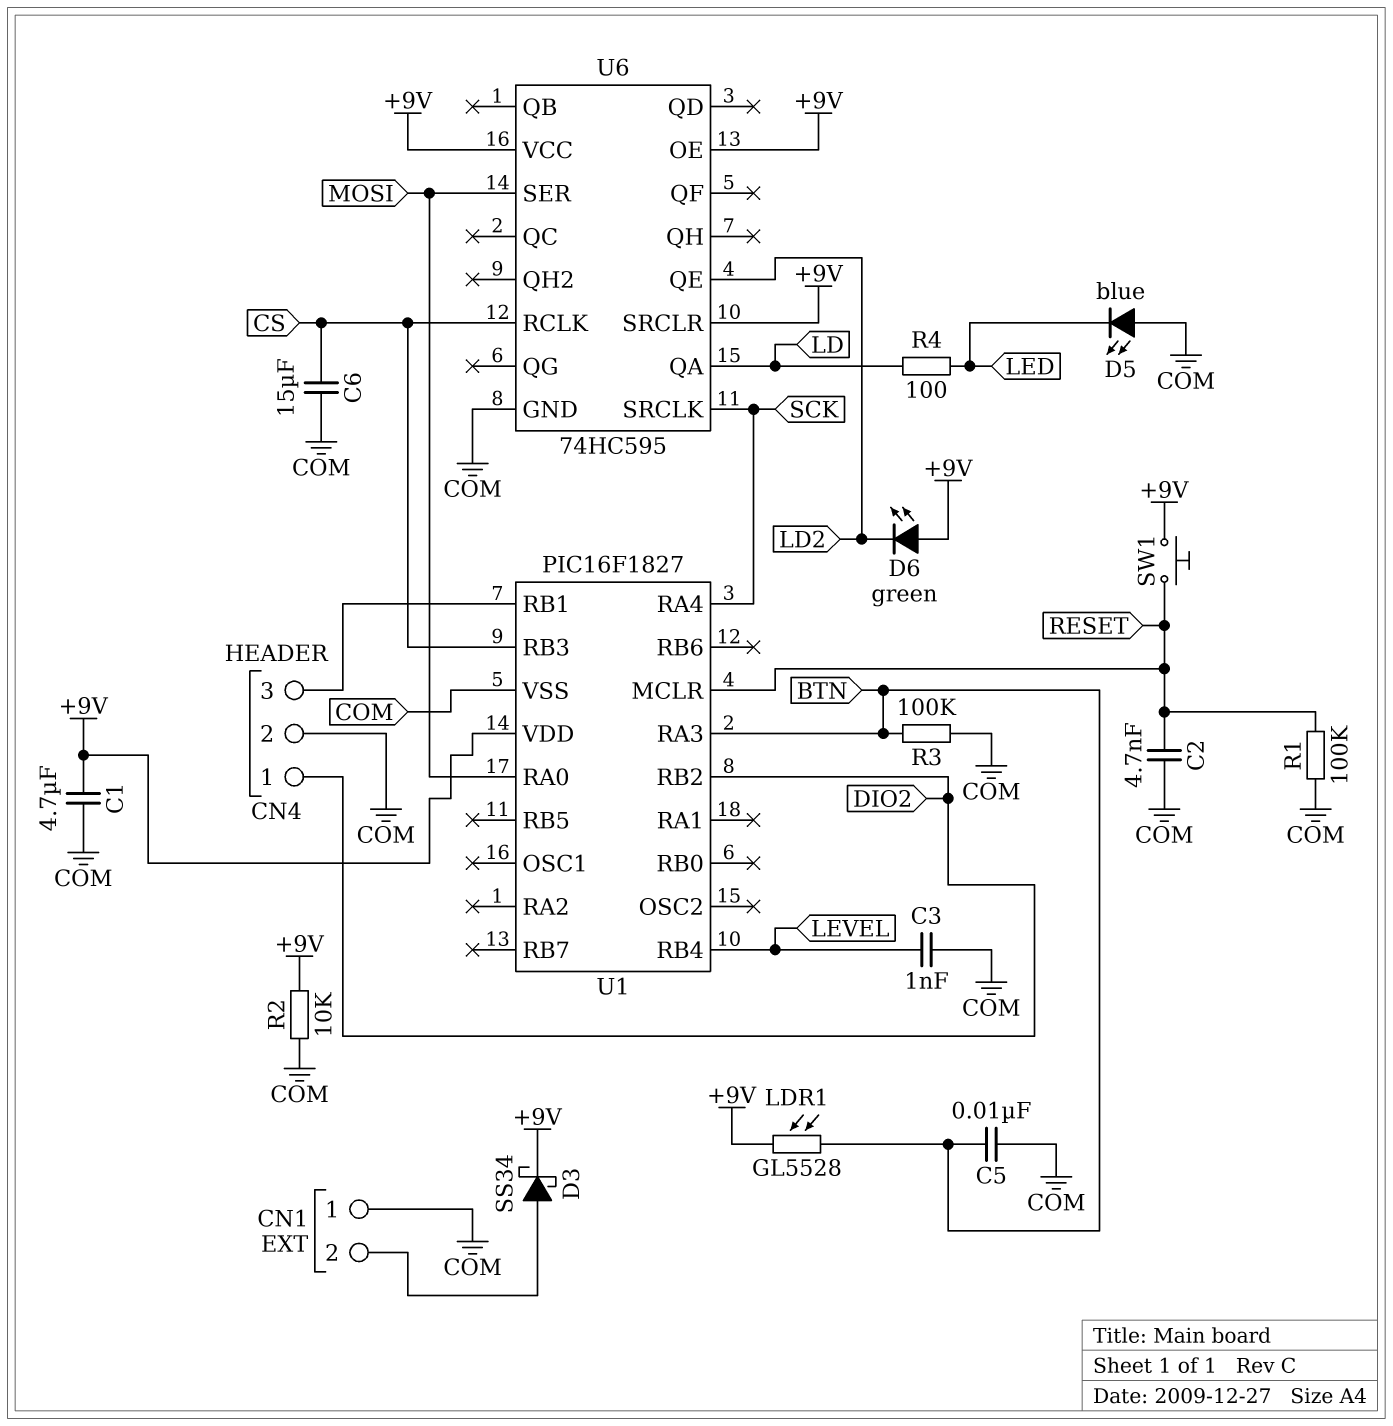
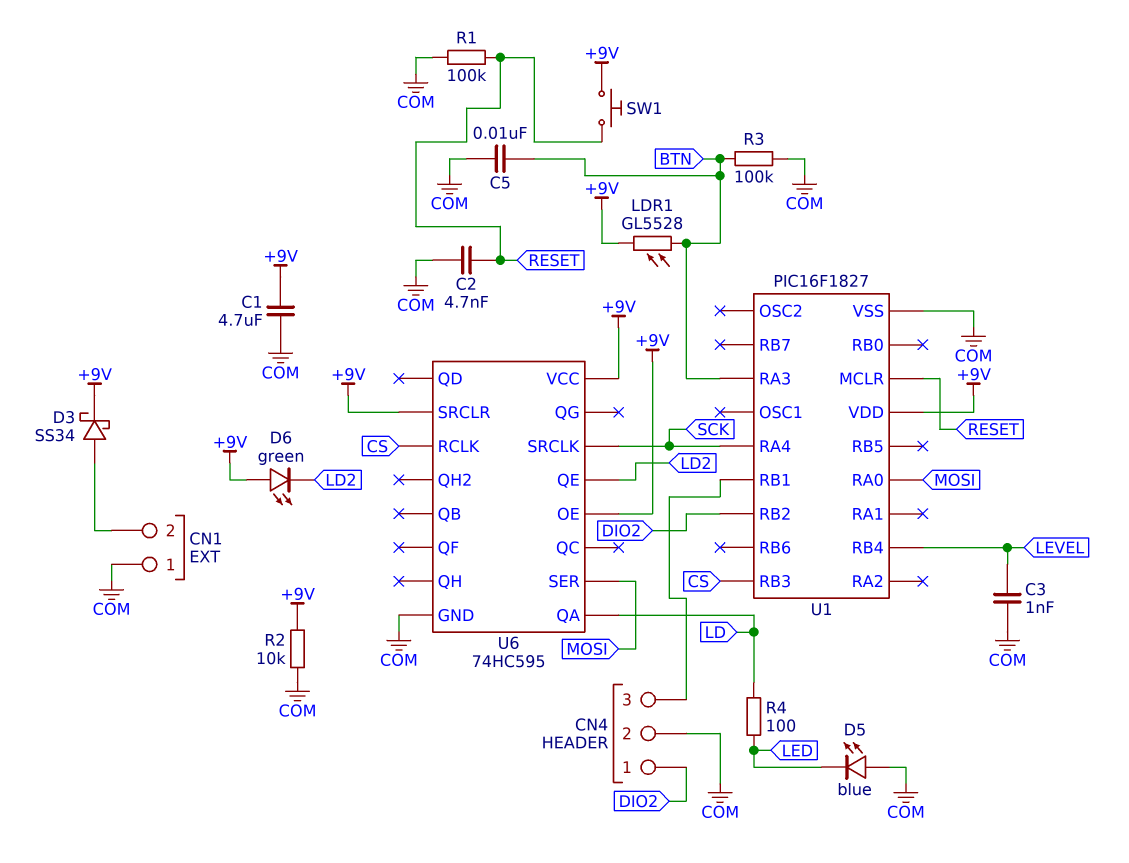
C6: 15uF (COM, CS) -> none

